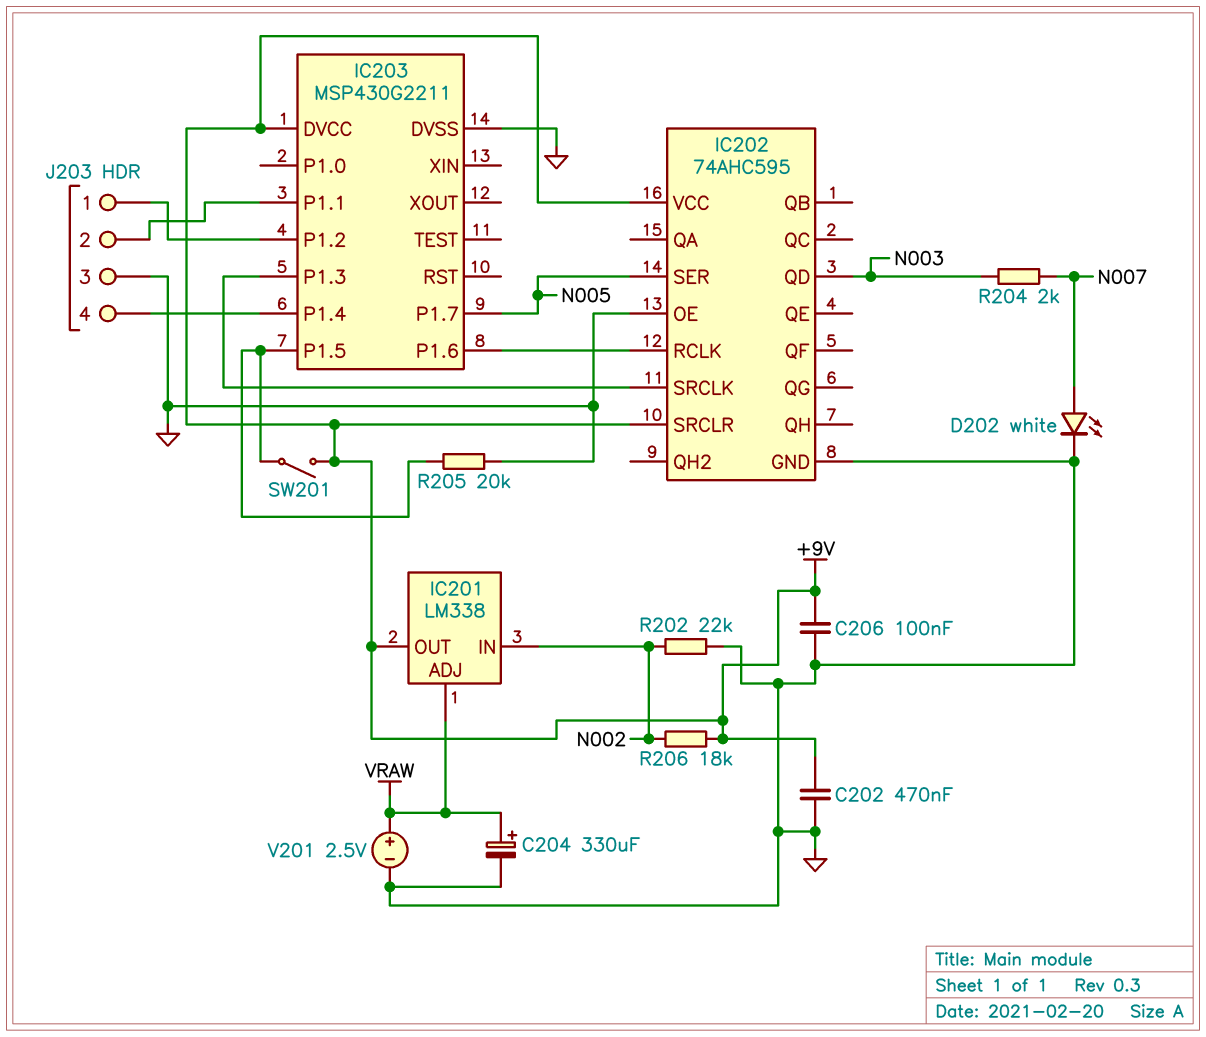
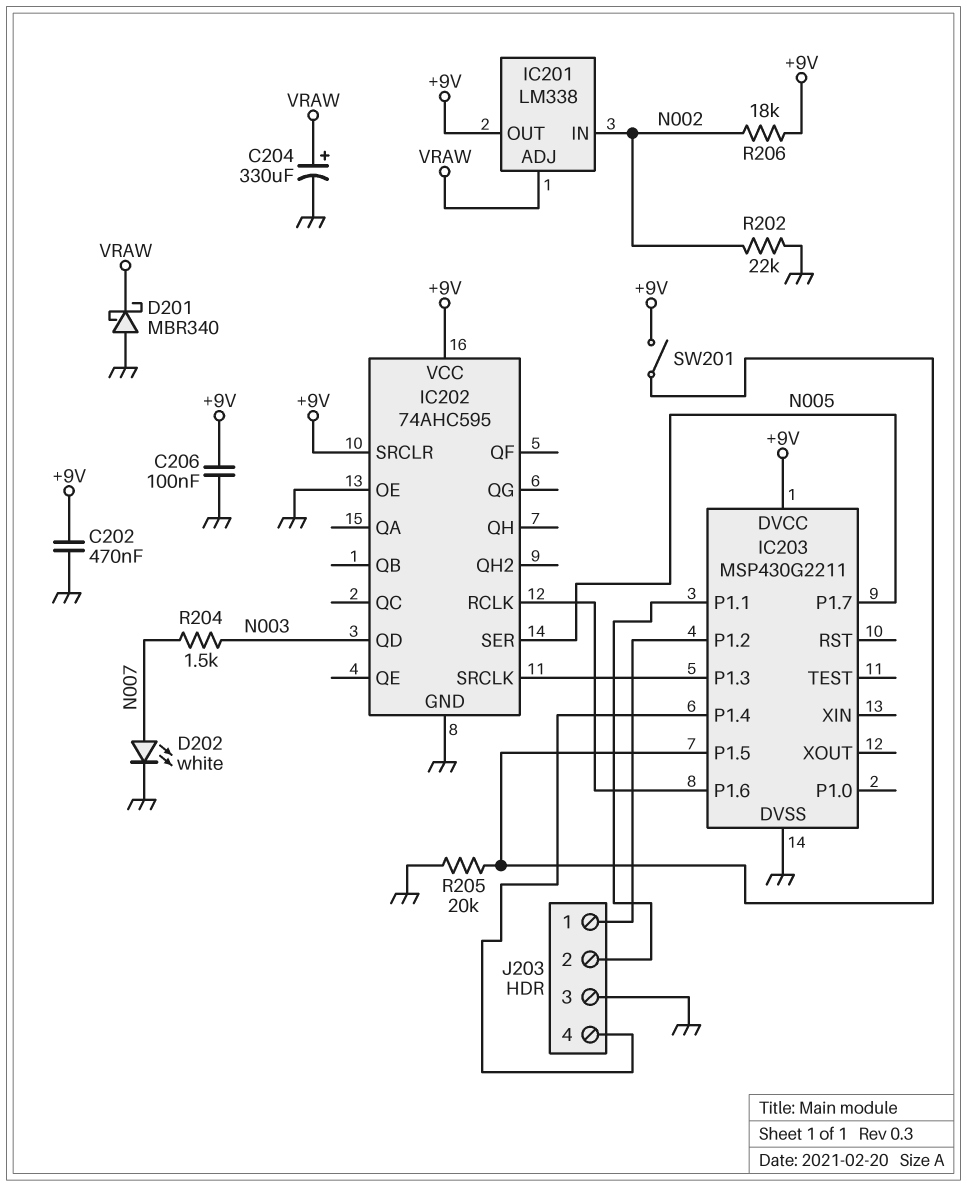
D201: none -> schottky MBR340 (A GND, K VRAW)
R204: 2k (N003, N007) -> 1.5k (N003, N007)
V201: 2.5V (plus VRAW, minus GND) -> none

